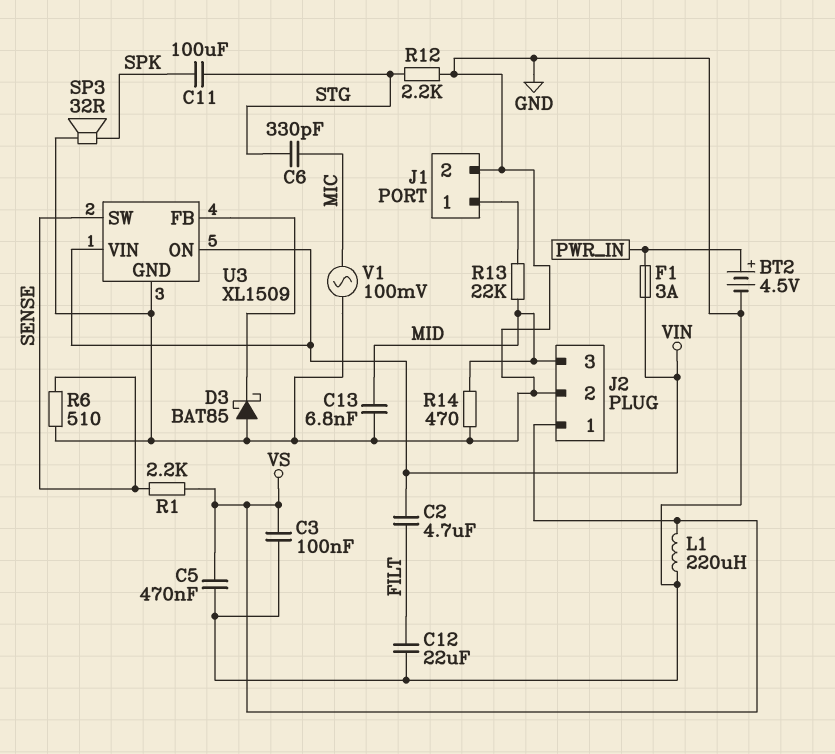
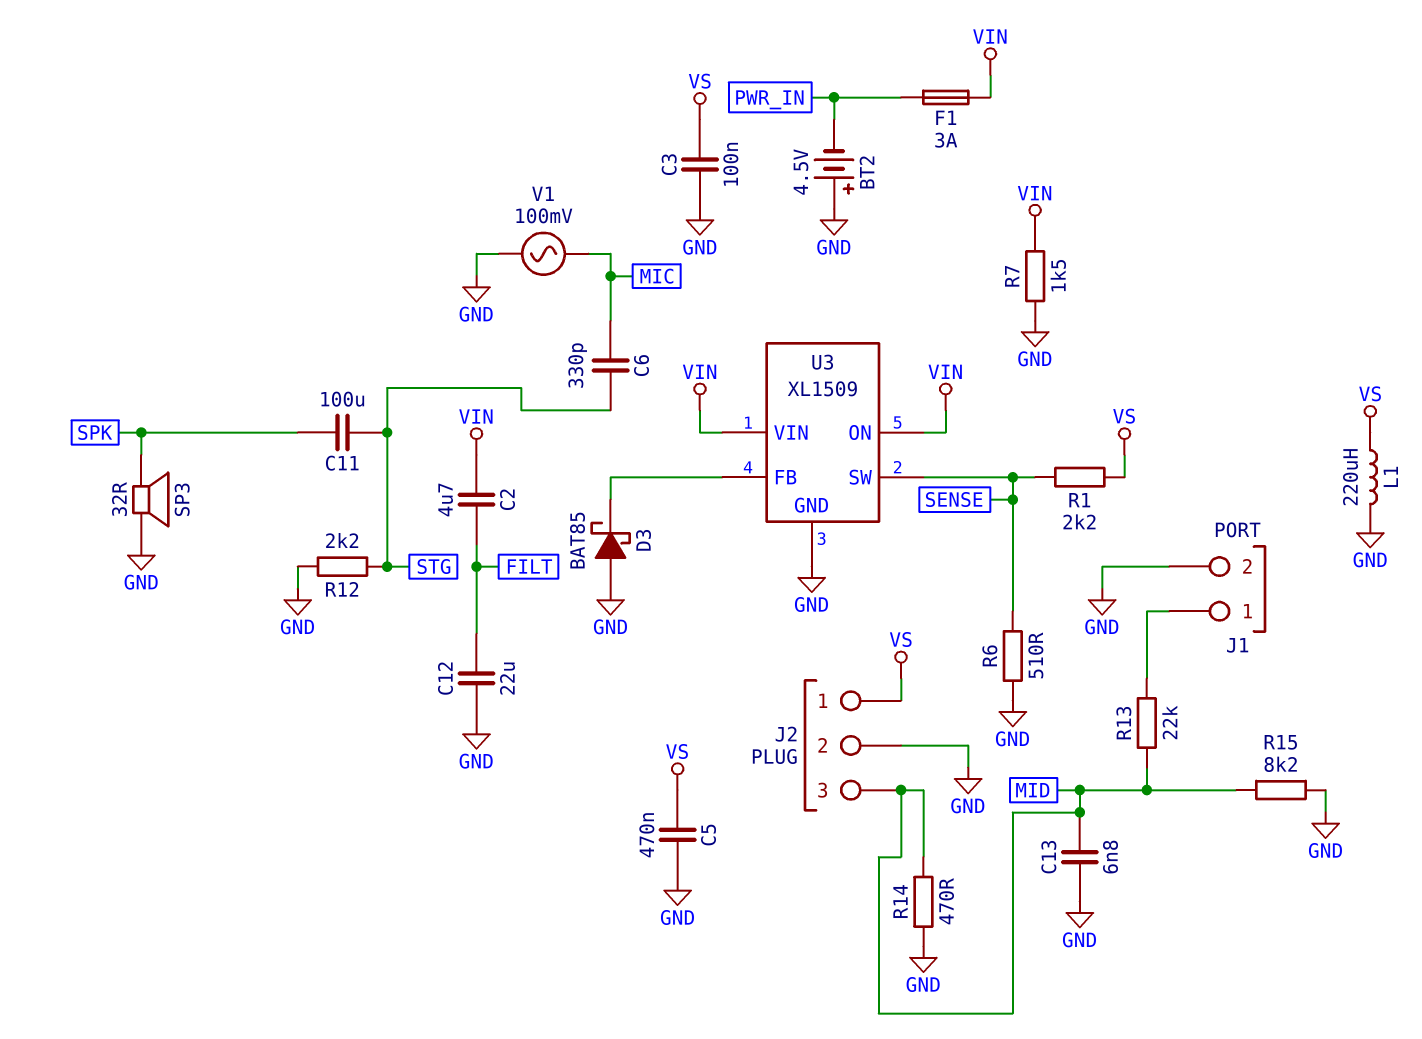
BT2: 4.5V (plus PWR_IN, minus GND) -> 4.5V (plus GND, minus PWR_IN)
R7: none -> 1.5k (GND, VIN)
R15: none -> 8.2k (GND, MID)

